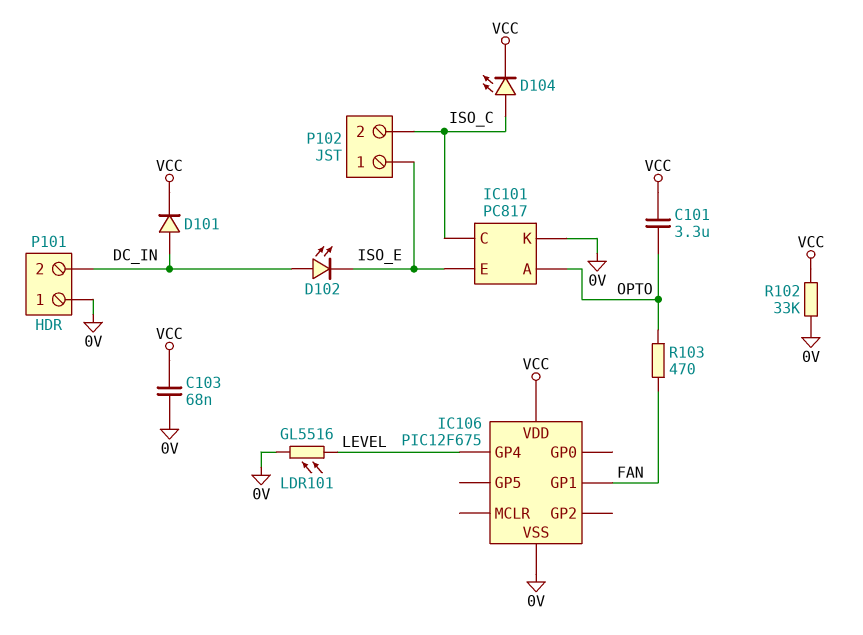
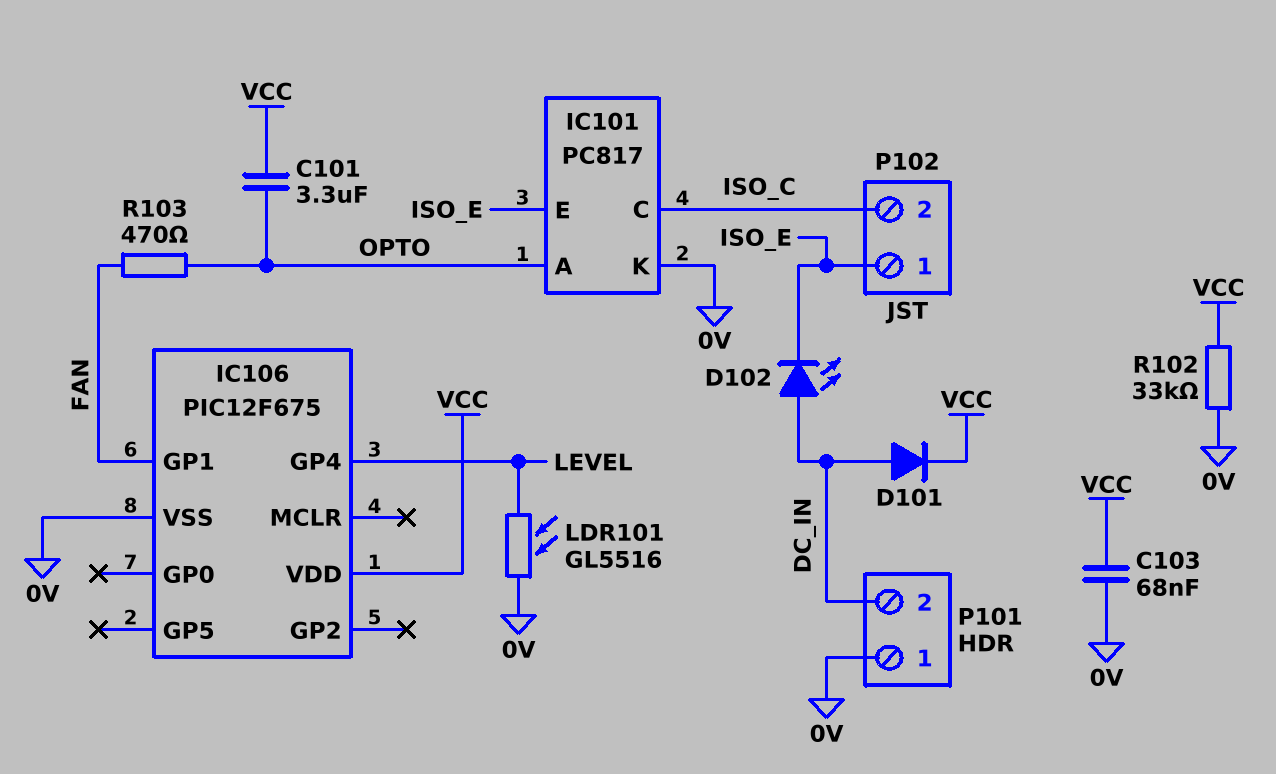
D104: LED (A ISO_C, K VCC) -> none

